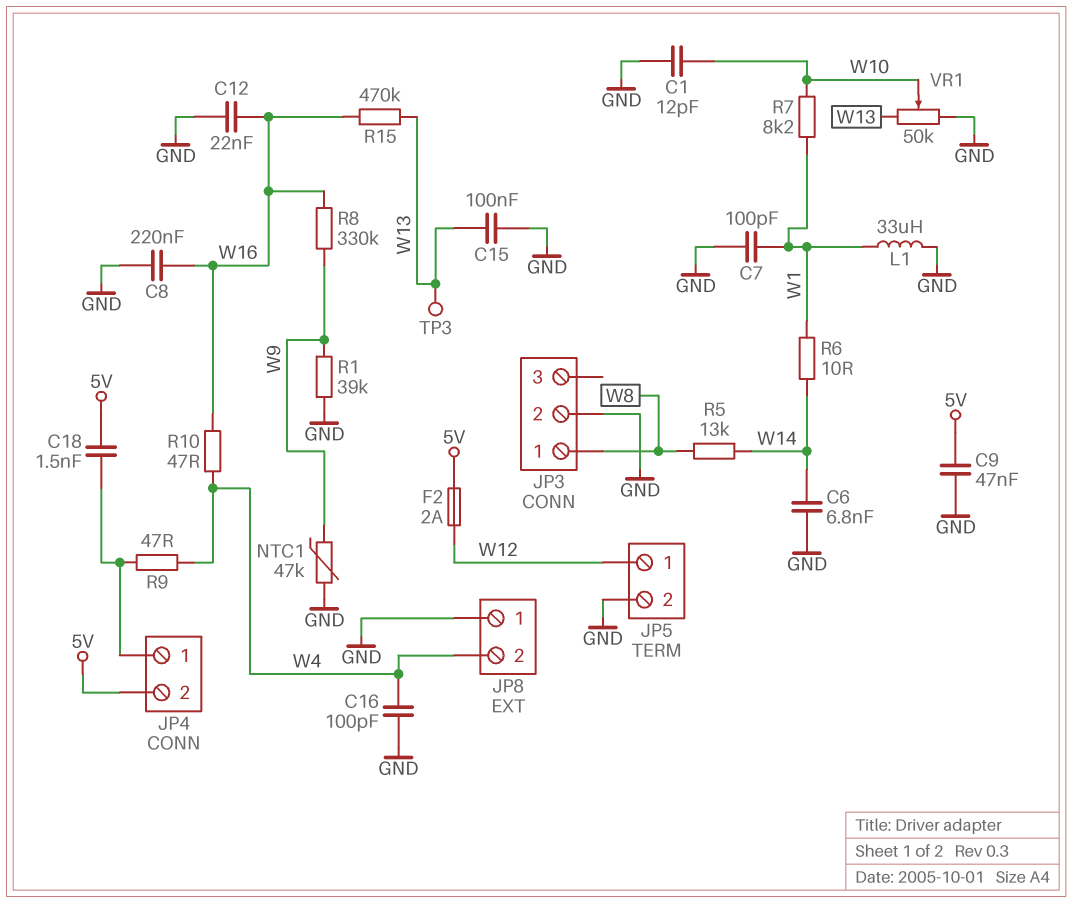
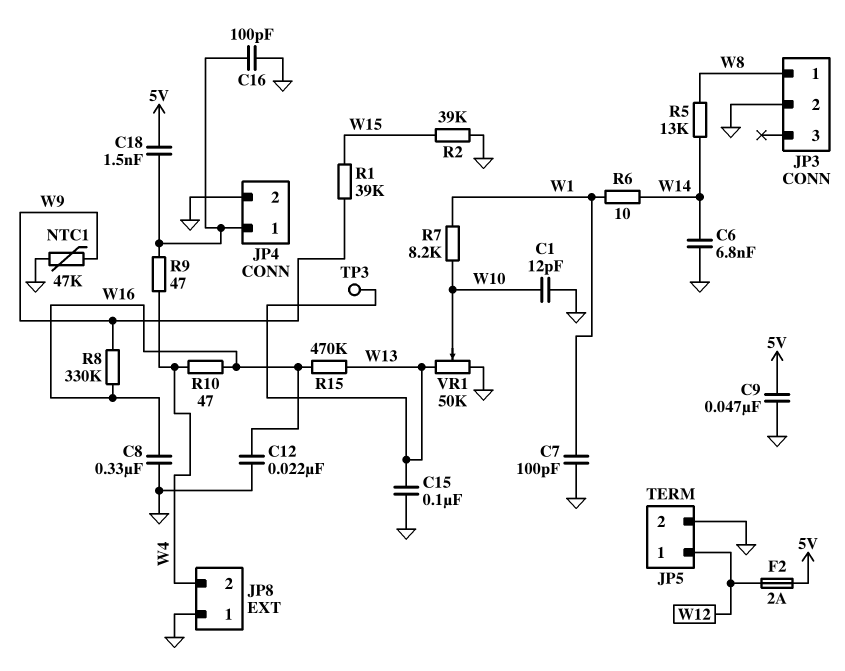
C8: 220nF (GND, W16) -> 330nF (GND, W16)
C16: 100pF (GND, W4) -> 100pF (GND, JP4/1)
JP4 pin 2: 5V -> GND
L1: 33uH (GND, W1) -> none
R1: 39k (GND, W9) -> 39k (W9, W15)
R2: none -> 39k (GND, W15)

